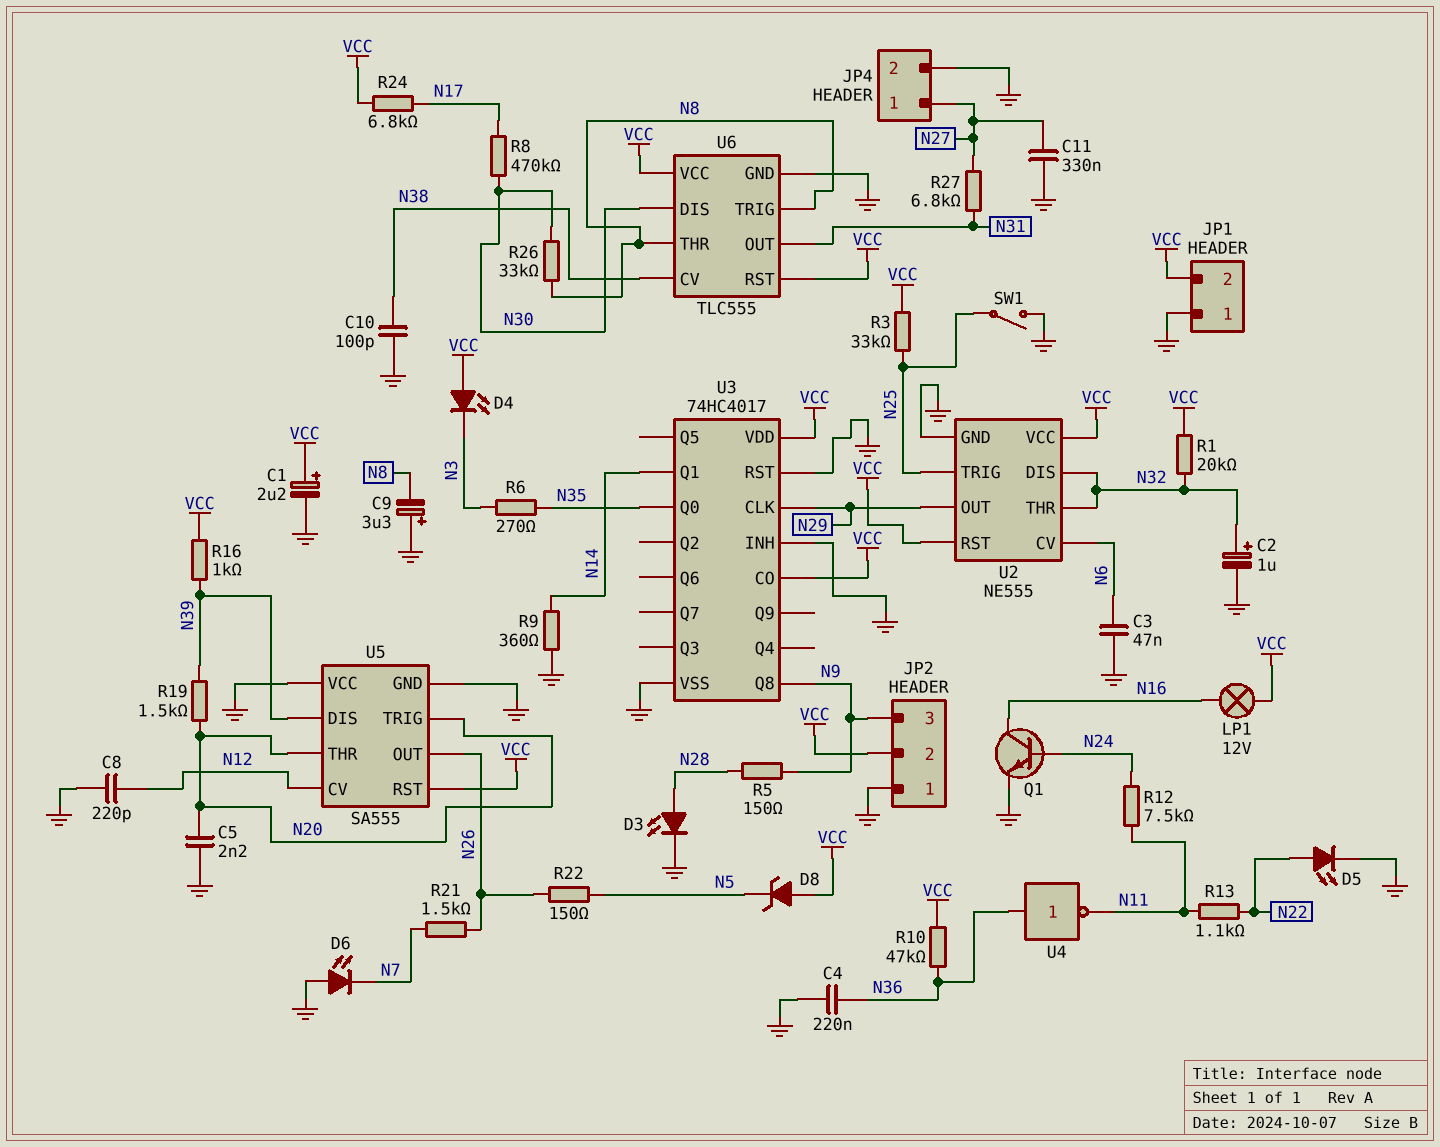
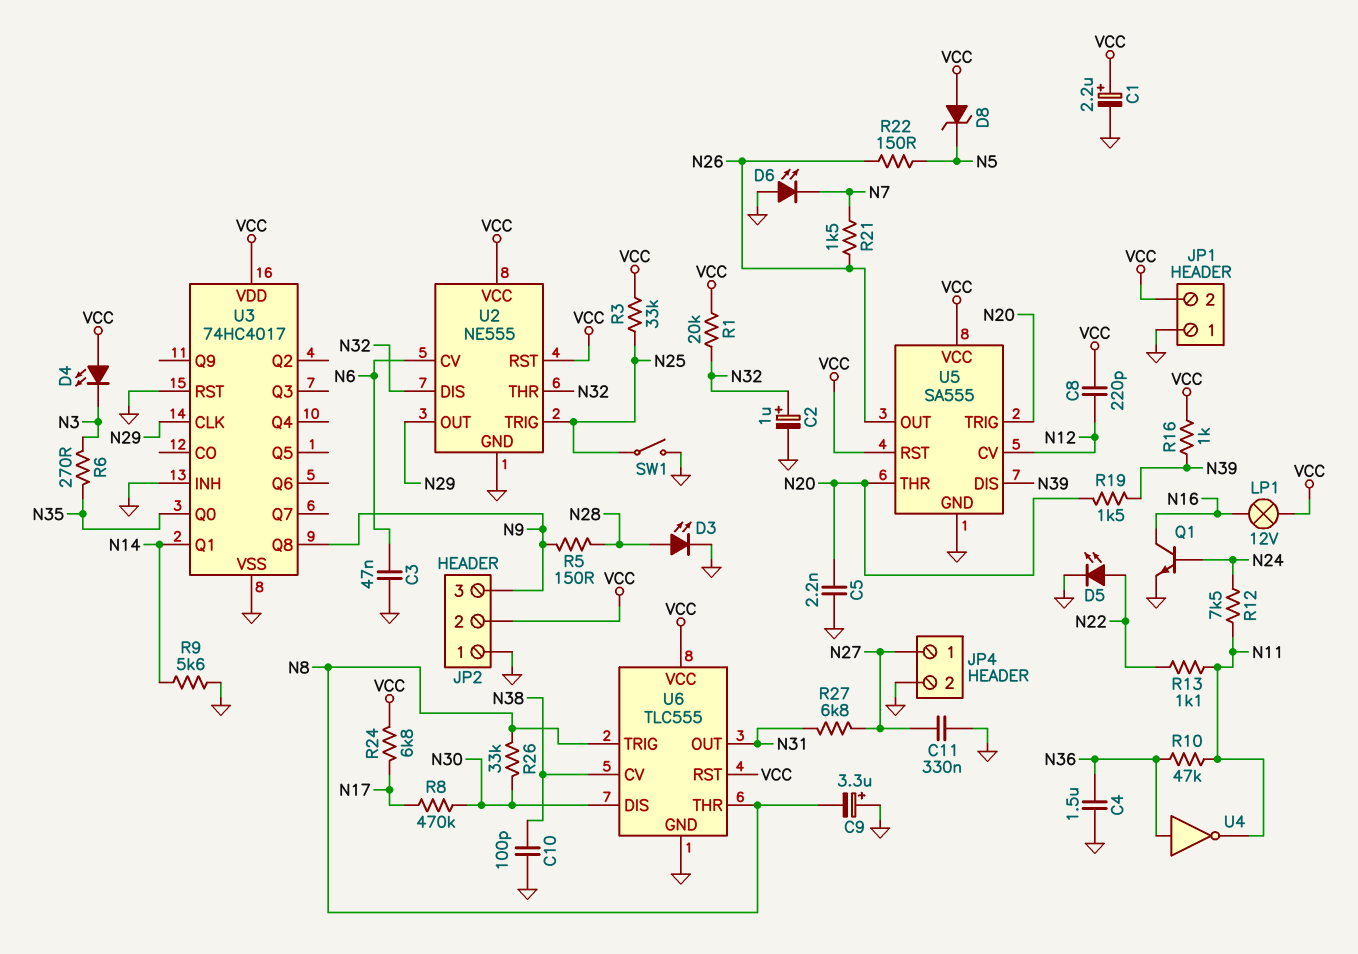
C4: 220nF (GND, N36) -> 1.5uF (GND, N36)
C8: 220pF (GND, N12) -> 220pF (N12, VCC)
R9: 360 (GND, N14) -> 5.6k (GND, N14)
R10: 47k (N36, VCC) -> 47k (N11, N36)
U3 pin CO: VCC -> none
U5 pin VCC: GND -> VCC

